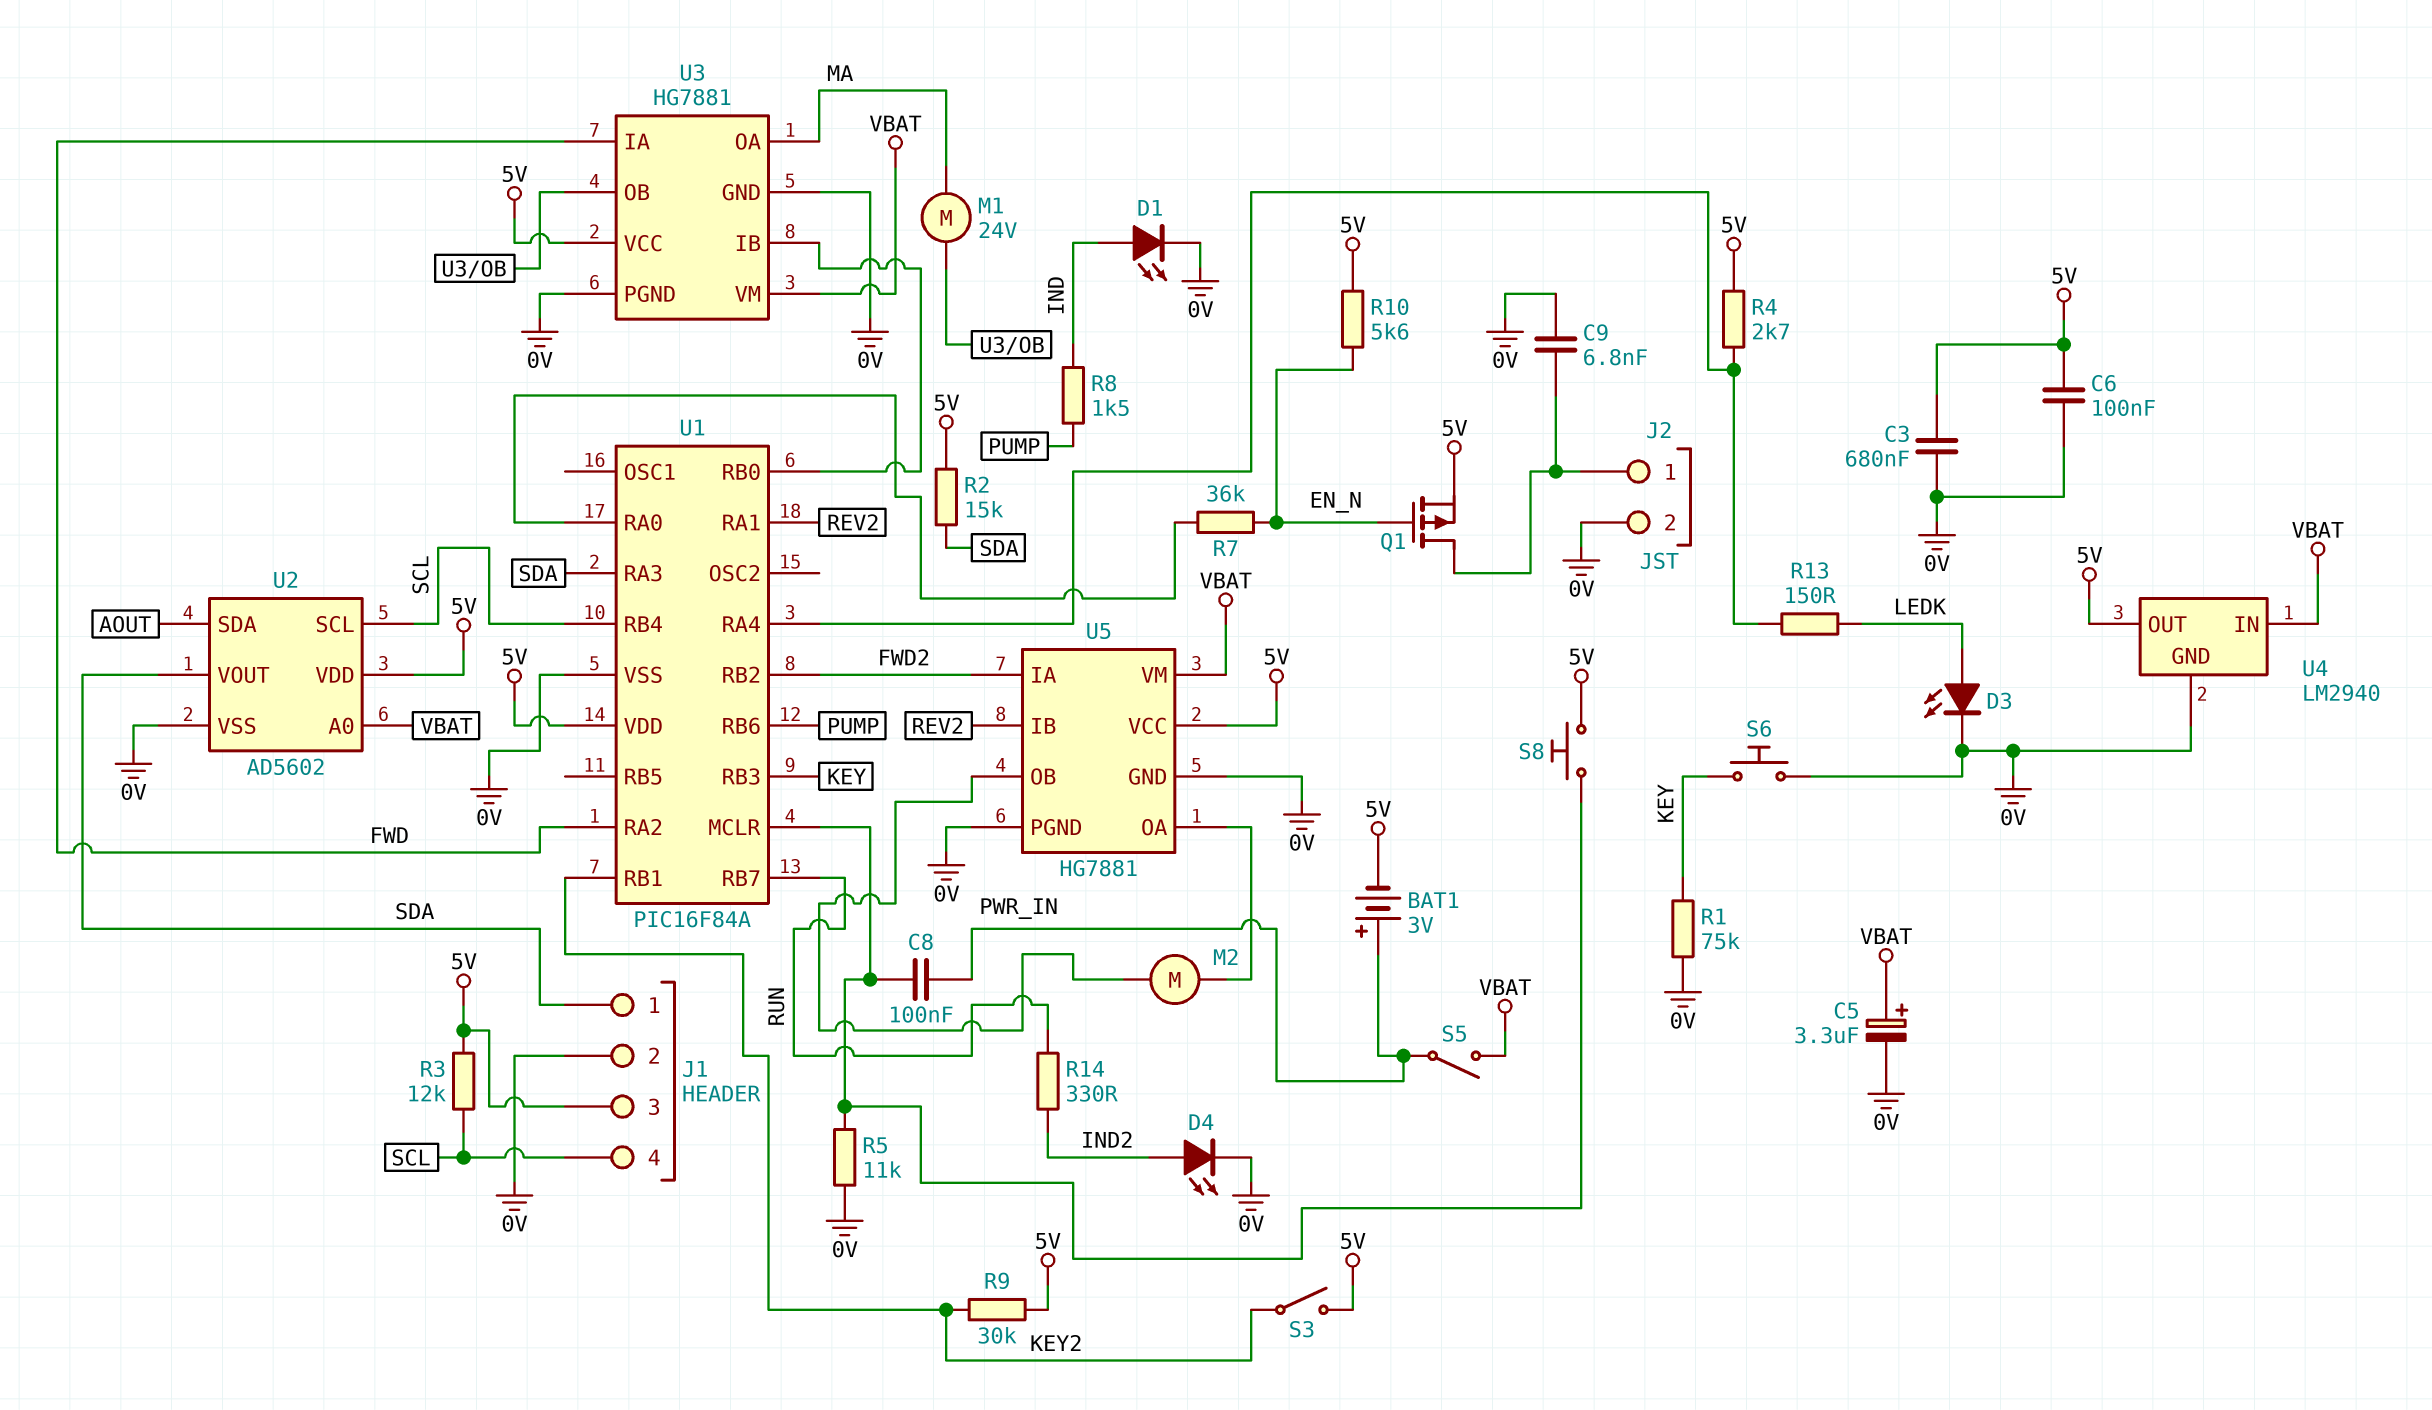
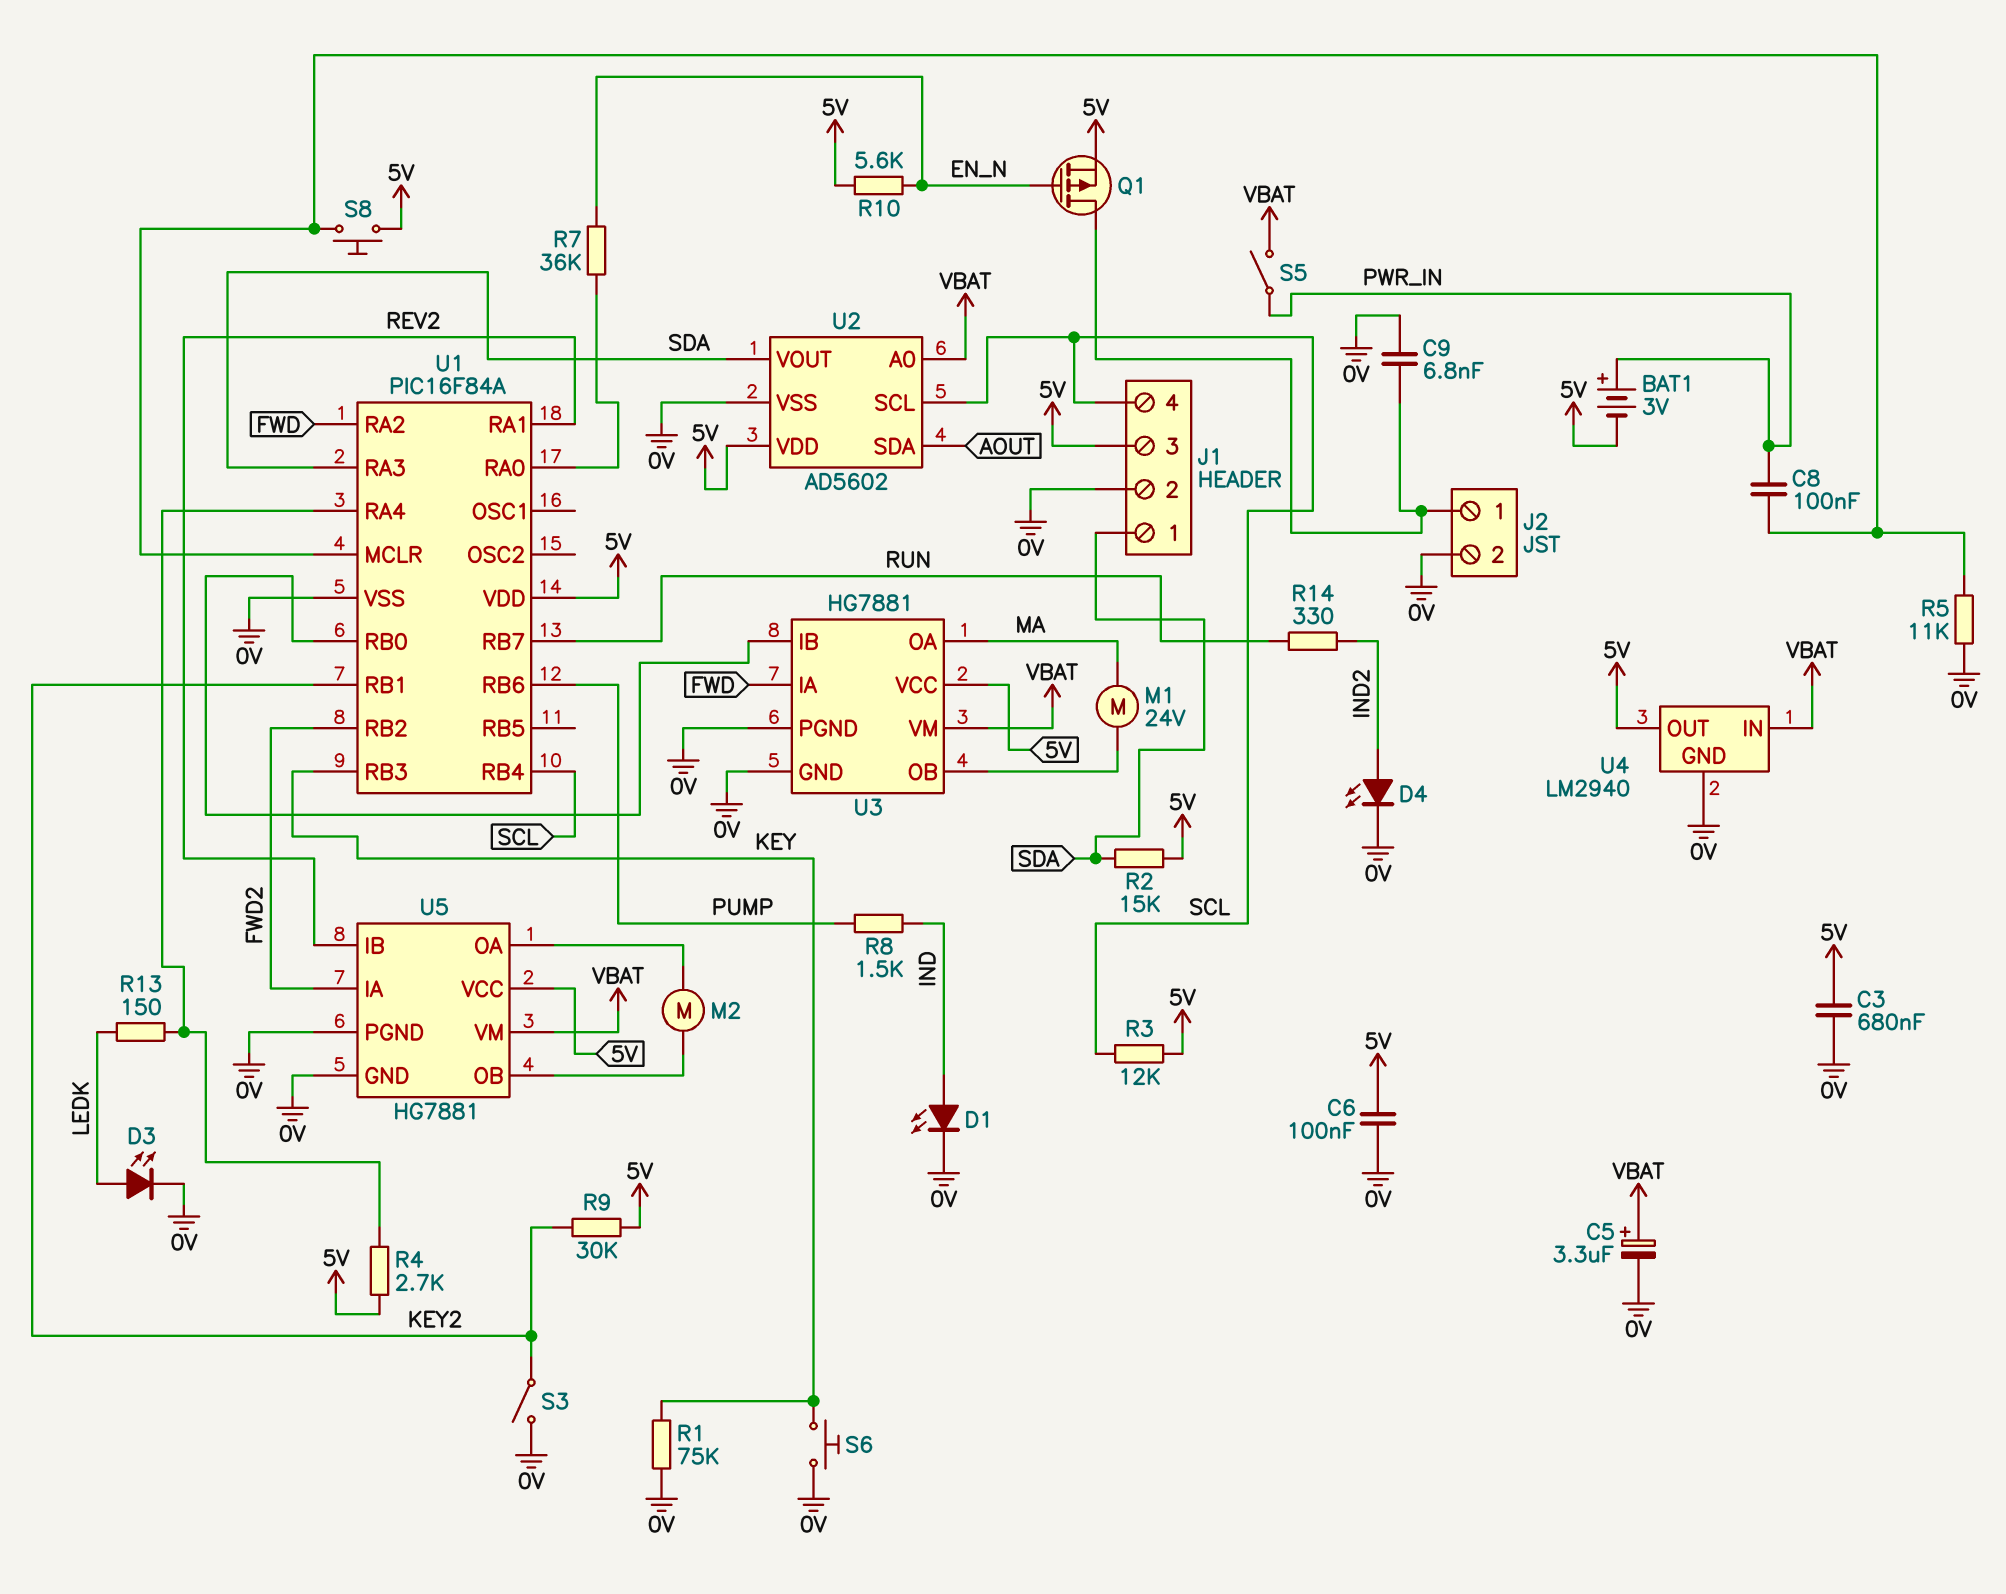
S3: switch (5V, KEY2) -> switch (0V, KEY2)

